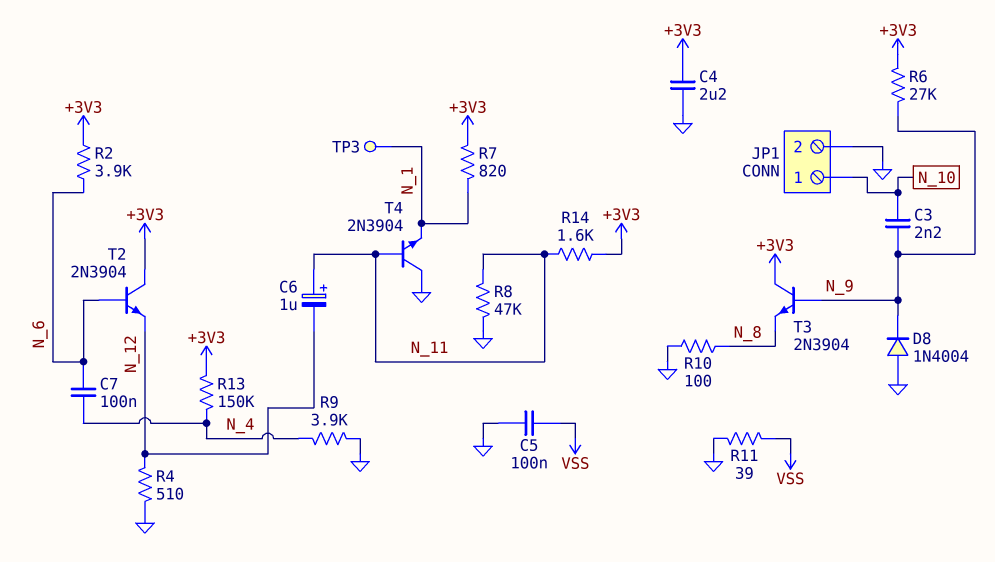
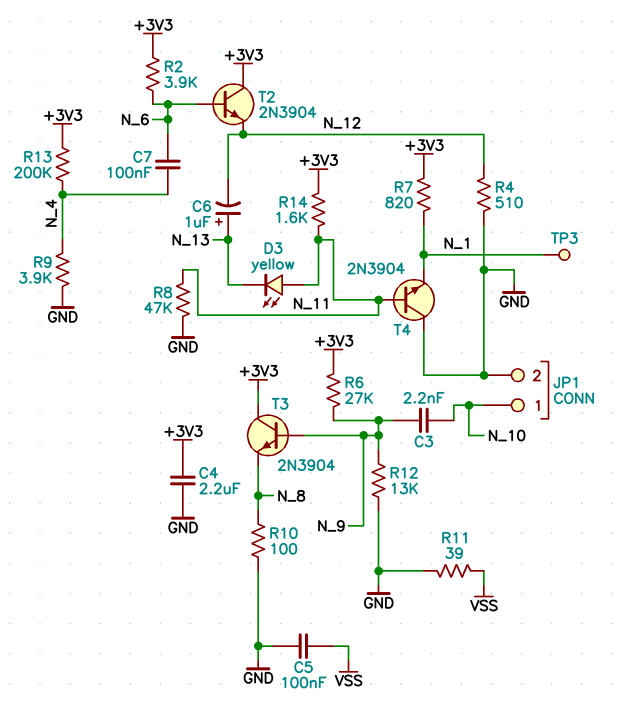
C6: 1uF (plus N_11, minus N_12) -> 1uF (plus N_13, minus N_12)
D3: none -> LED yellow (A N_11, K N_13)
D8: diode 1N4004 (A GND, K N_9) -> none
R12: none -> 13k (GND, N_9)
R13: 150k (+3V3, N_4) -> 200k (+3V3, N_4)

